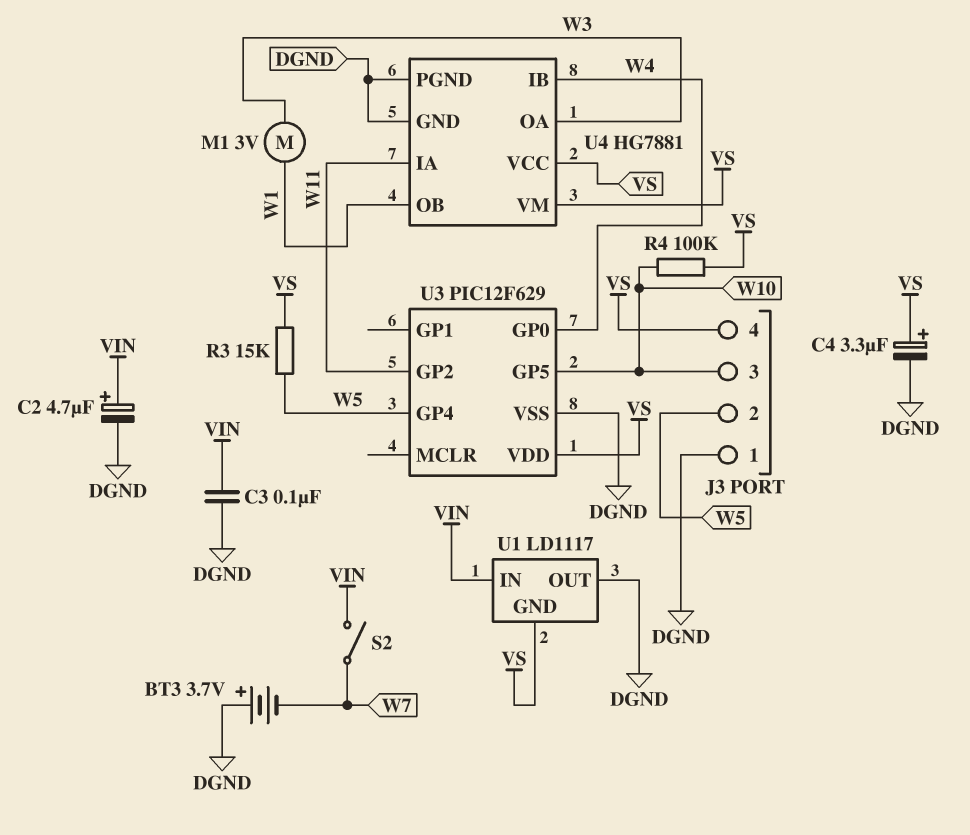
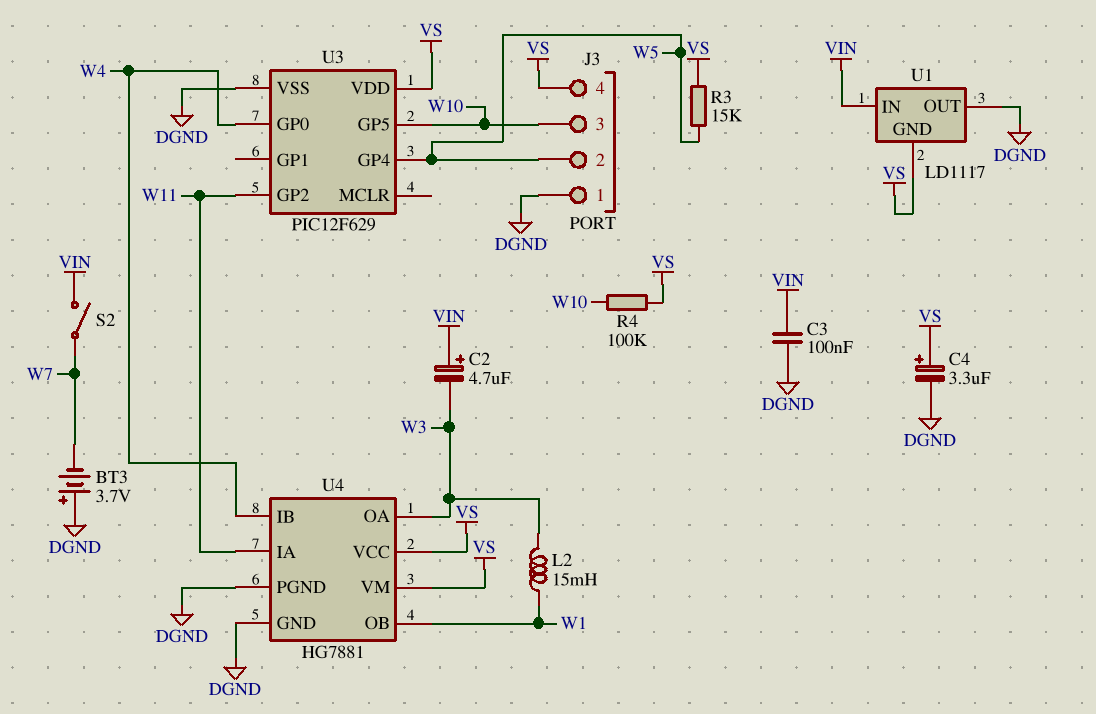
C2: 4.7uF (plus VIN, minus DGND) -> 4.7uF (plus VIN, minus W3)
L2: none -> 15mH (W1, W3)
M1: motor 3V (W1, W3) -> none

